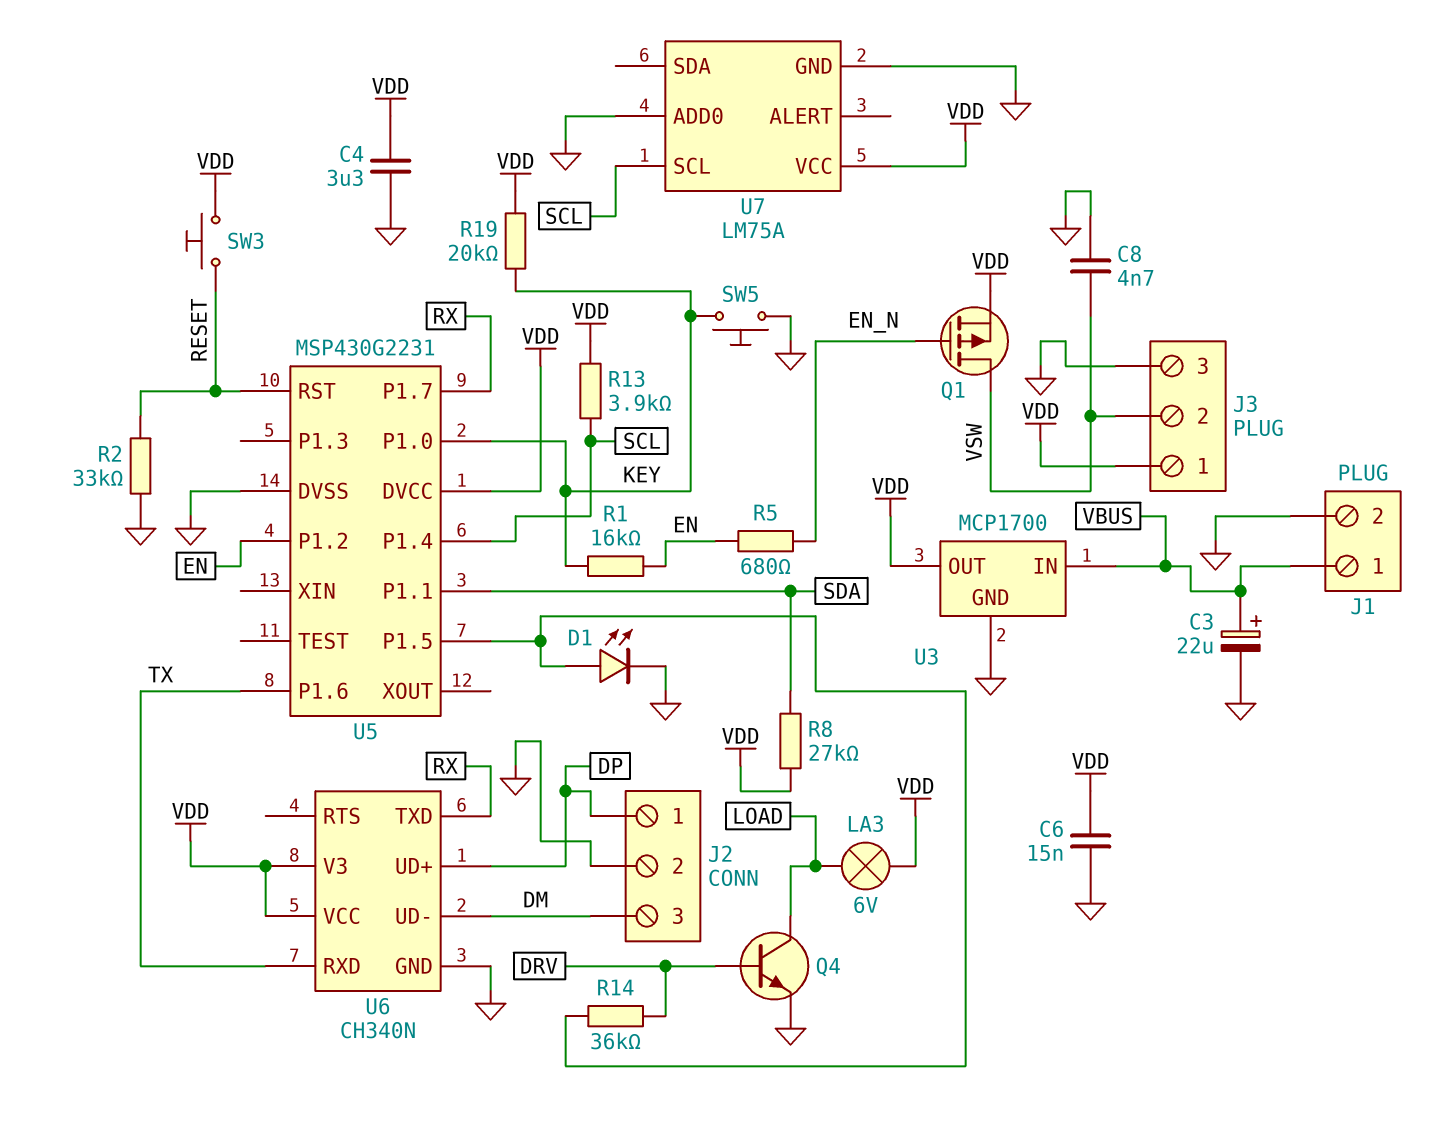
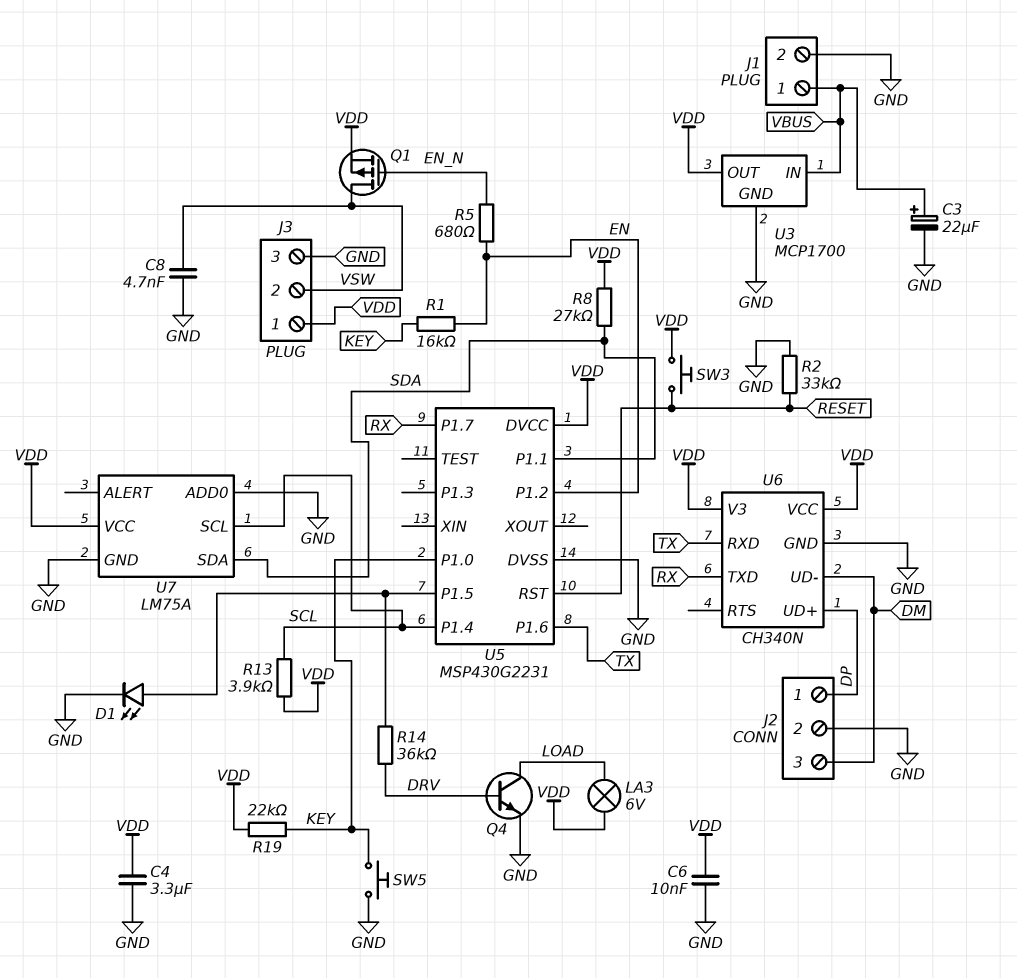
C6: 15nF (GND, VDD) -> 10nF (GND, VDD)
R19: 20k (KEY, VDD) -> 22k (KEY, VDD)
U7 pin SDA: none -> SDA

